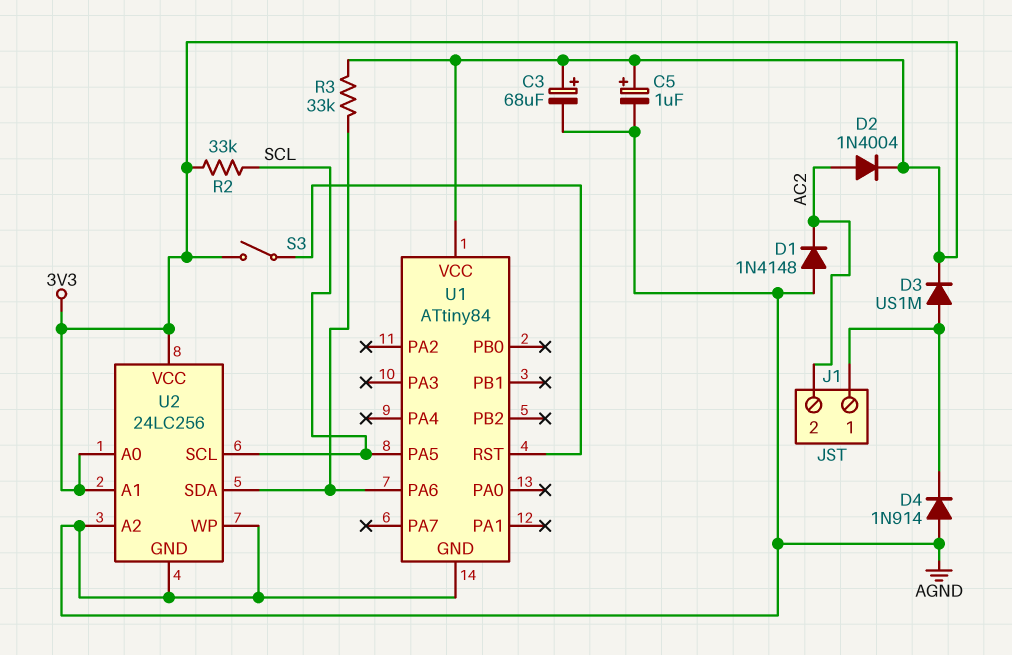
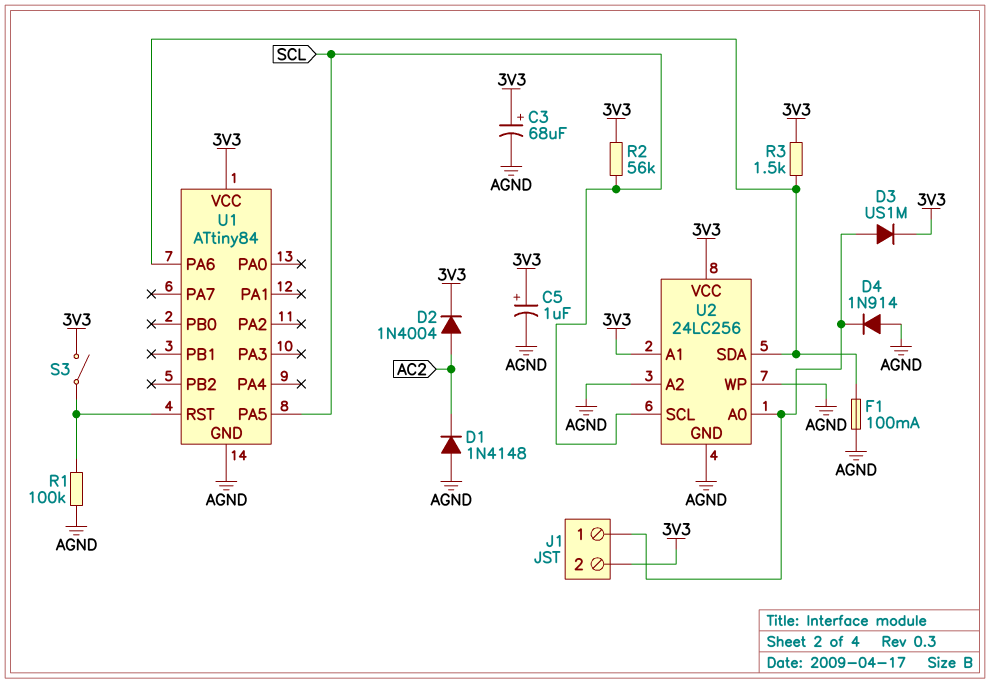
F1: none -> 100mA (AGND, U1/PA6)
J1 pin 2: AC2 -> 3V3
R1: none -> 100k (AGND, U1/RST)
R2: 33k (3V3, SCL) -> 56k (3V3, SCL)
R3: 33k (3V3, U1/PA6) -> 1.5k (3V3, U1/PA6)
U2 pin A0: 3V3 -> J1/1

